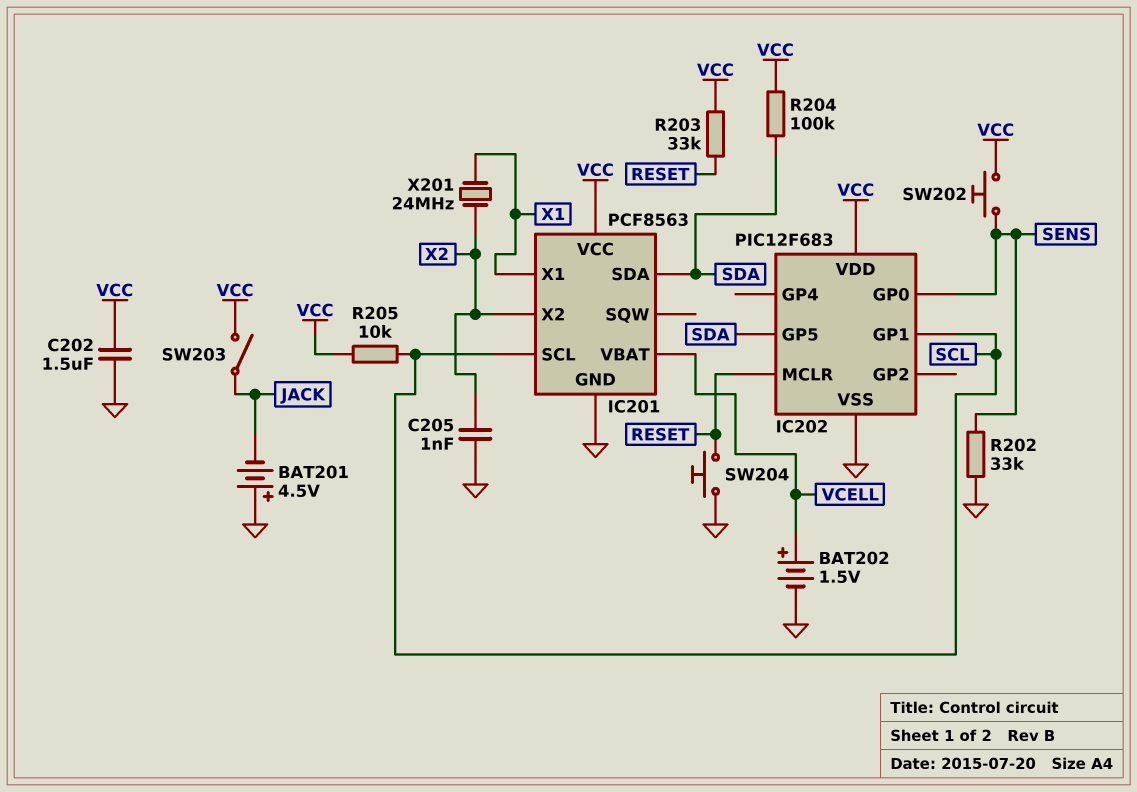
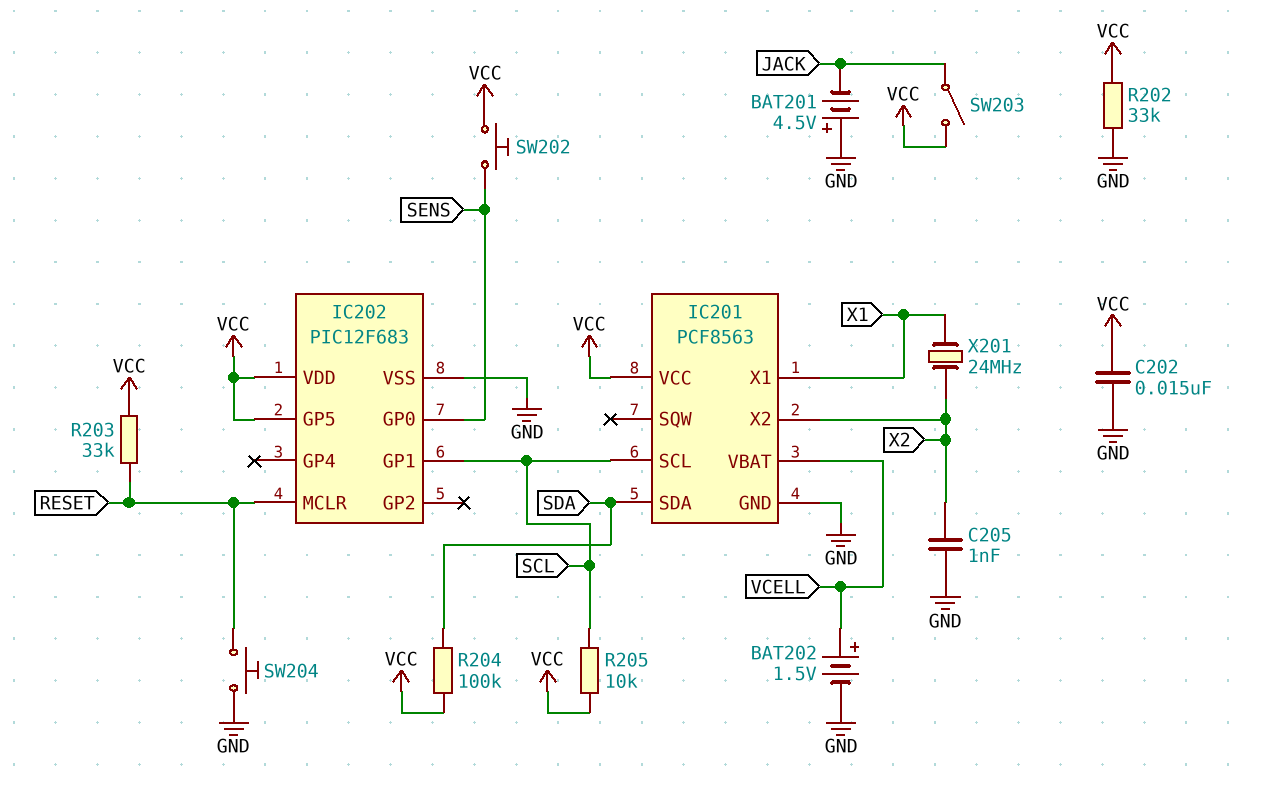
C202: 1.5uF (GND, VCC) -> 15nF (GND, VCC)
IC202 pin GP5: SDA -> VCC
R202: 33k (GND, SENS) -> 33k (GND, VCC)

